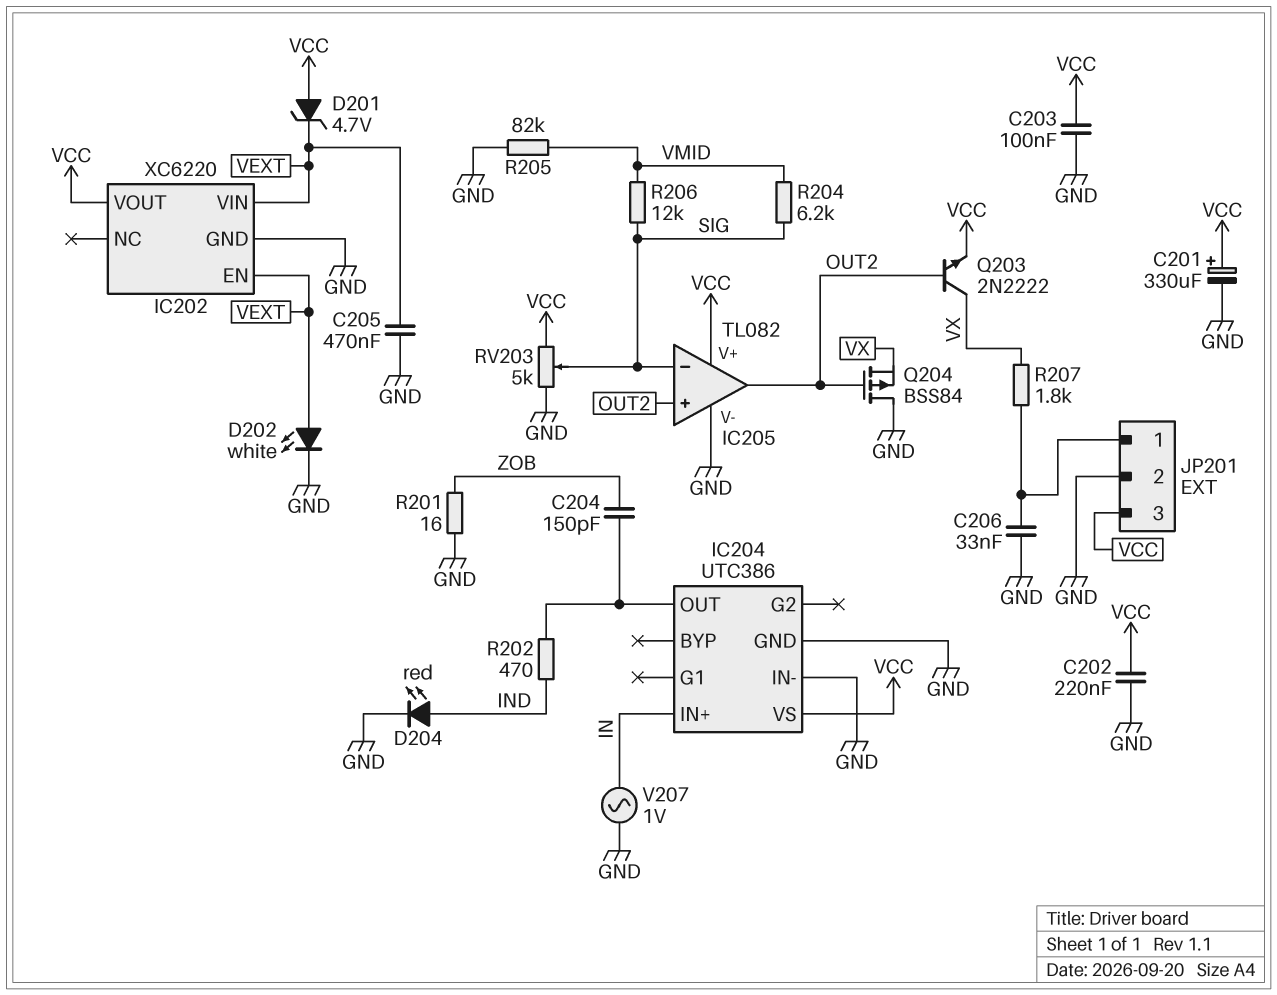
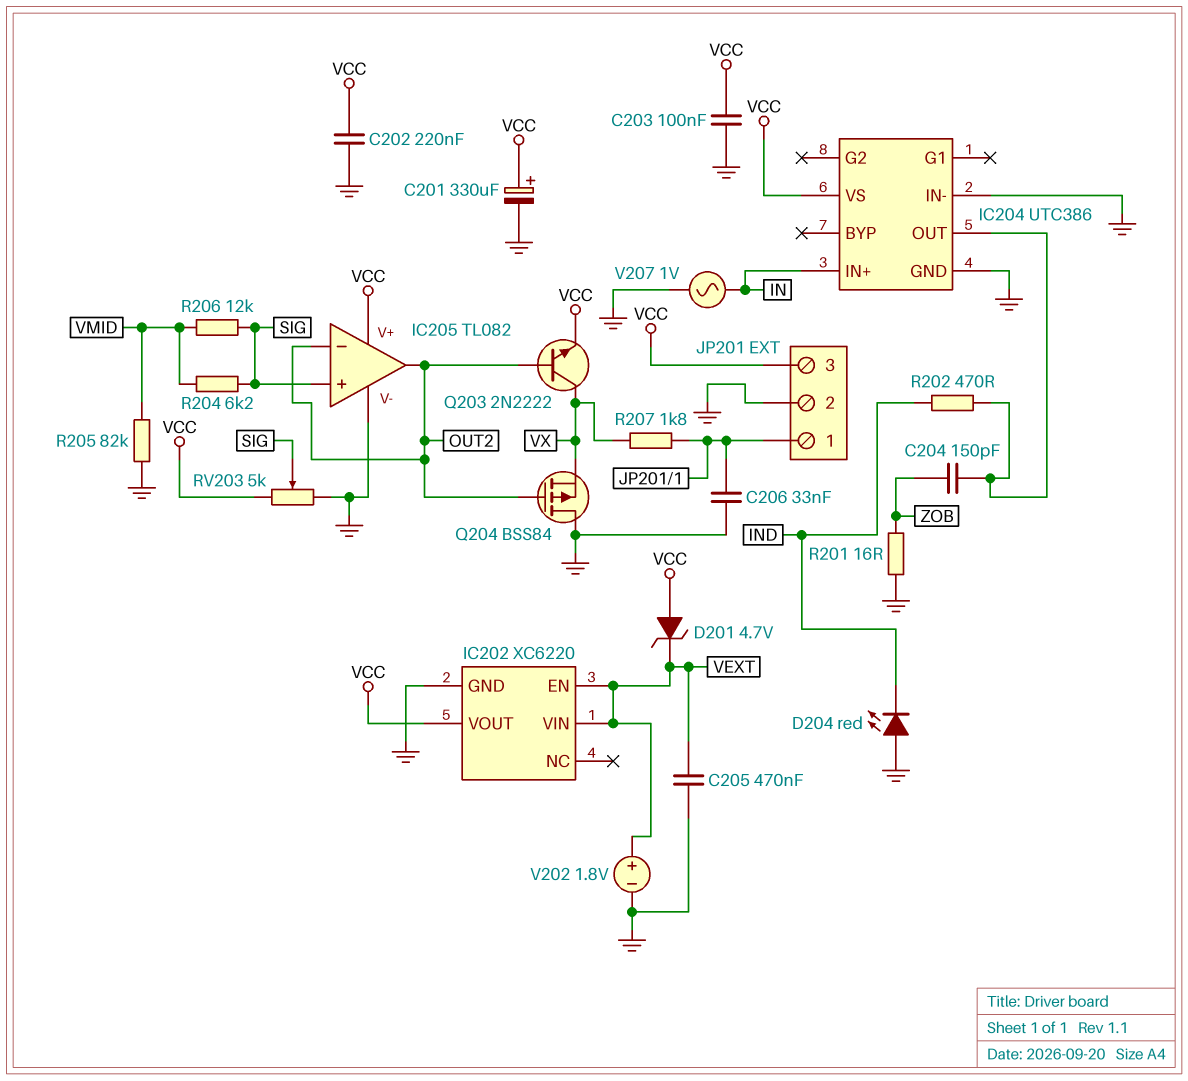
D202: LED white (A VEXT, K GND) -> none
D204: LED red (A IND, K GND) -> LED red (A GND, K IND)
IC205 pin in+: OUT2 -> SIG
IC205 pin in-: SIG -> OUT2
V202: none -> 1.8V (plus VEXT, minus GND)

